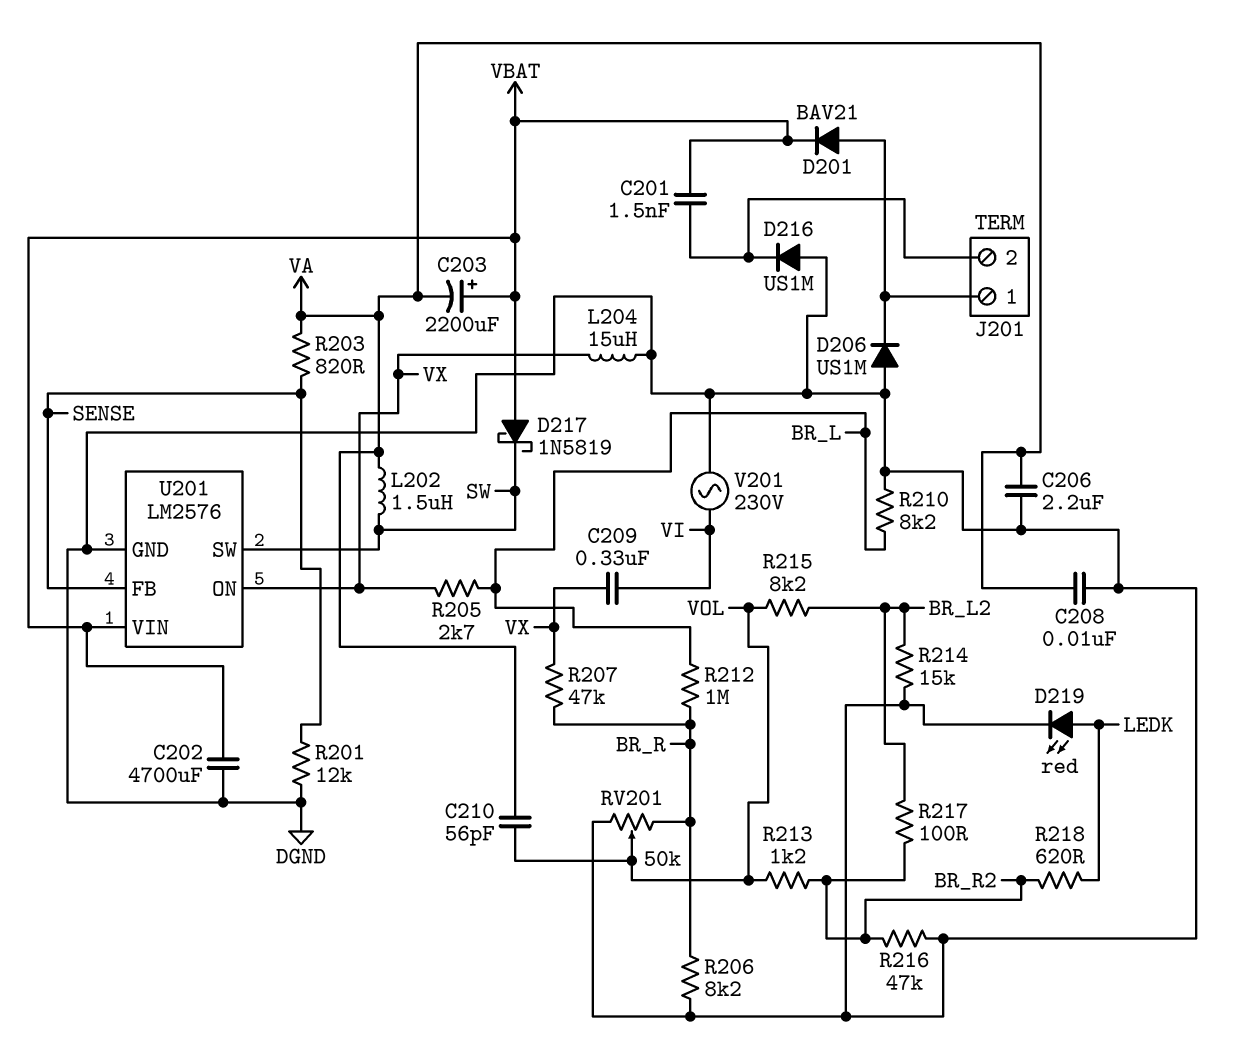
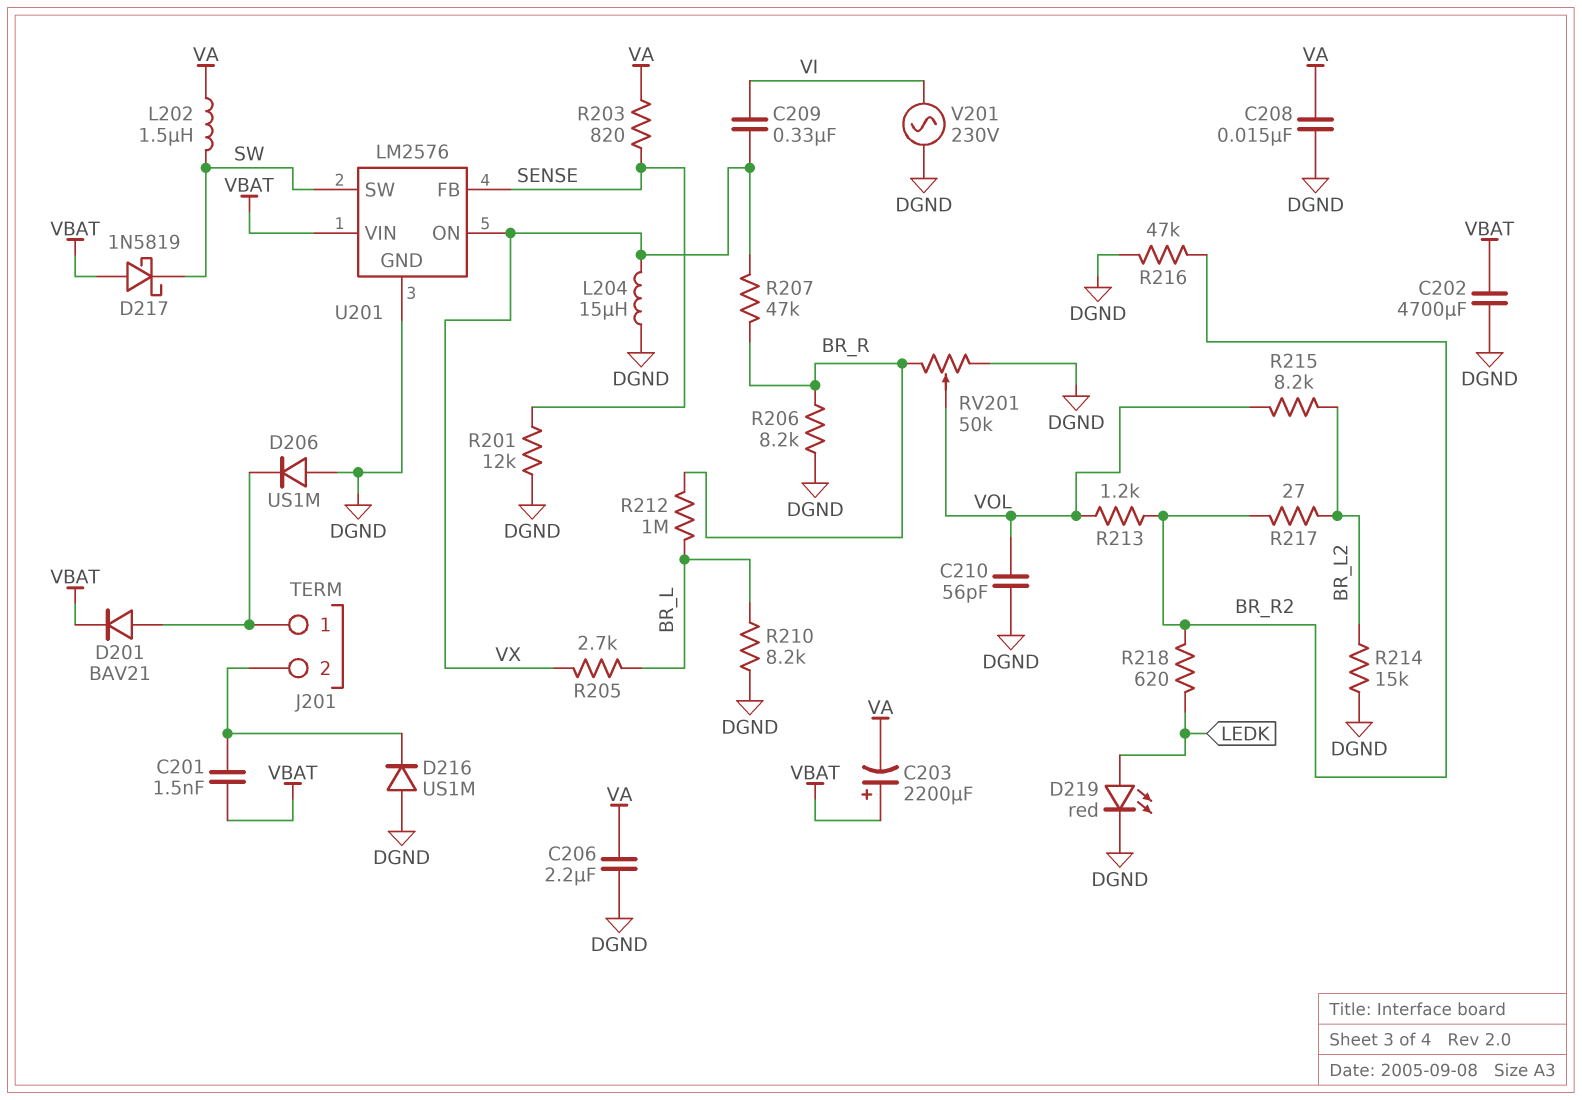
C208: 10nF (DGND, VA) -> 15nF (DGND, VA)
C210: 56pF (VA, VOL) -> 56pF (DGND, VOL)
R217: 100 (BR_L2, BR_R2) -> 27 (BR_L2, BR_R2)

